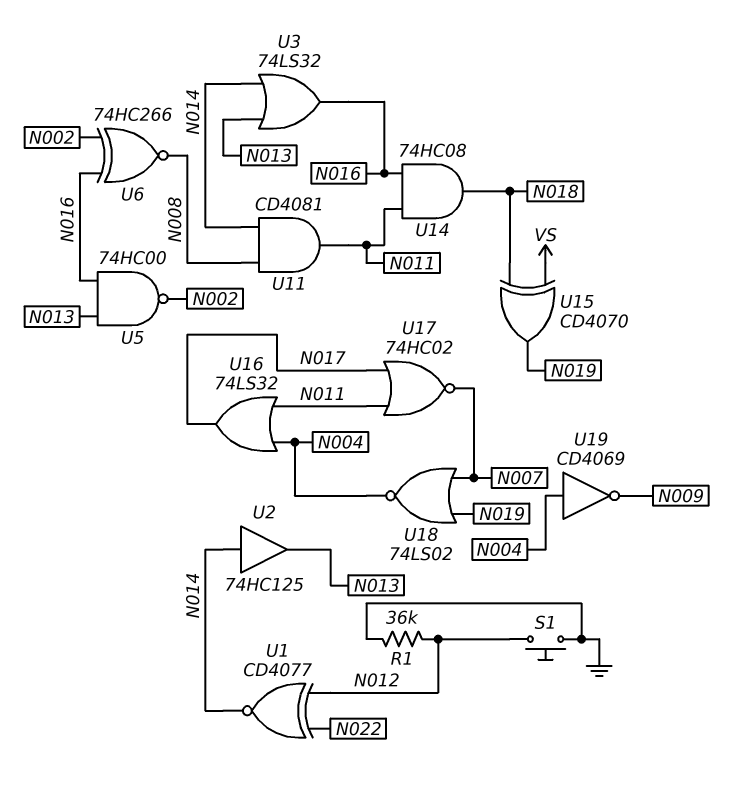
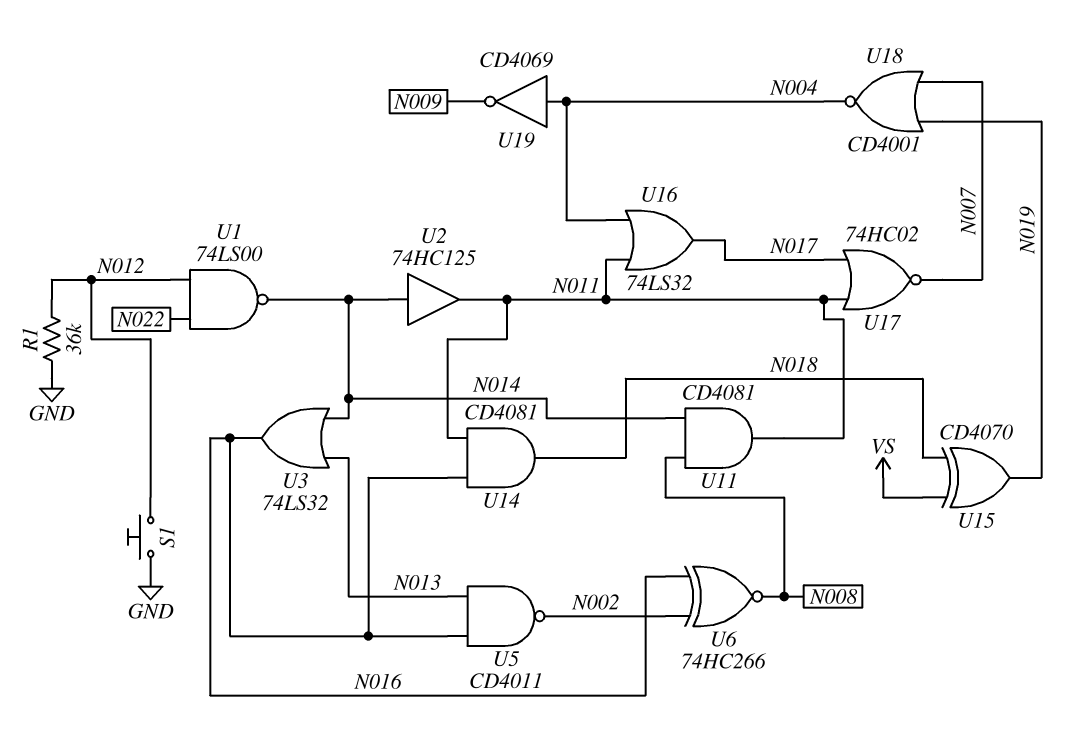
U1: XNOR CD4077 (in N012, in N022, out N014) -> NAND 74LS00 (in N012, in N022, out N014)
U2: buffer 74HC125 (in N014, out N013) -> buffer 74HC125 (in N014, out N011)
U5: NAND 74HC00 (in N013, in N016, out N002) -> NAND CD4011 (in N013, in N016, out N002)
U14: AND 74HC08 (in N011, in N016, out N018) -> AND CD4081 (in N011, in N016, out N018)
U18: NOR 74LS02 (in N007, in N019, out N004) -> NOR CD4001 (in N007, in N019, out N004)

